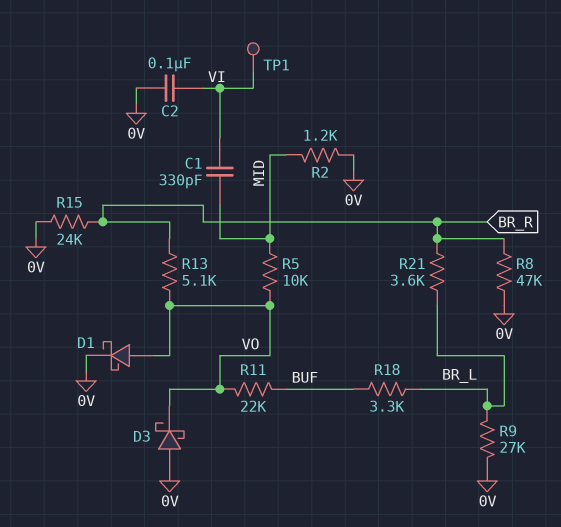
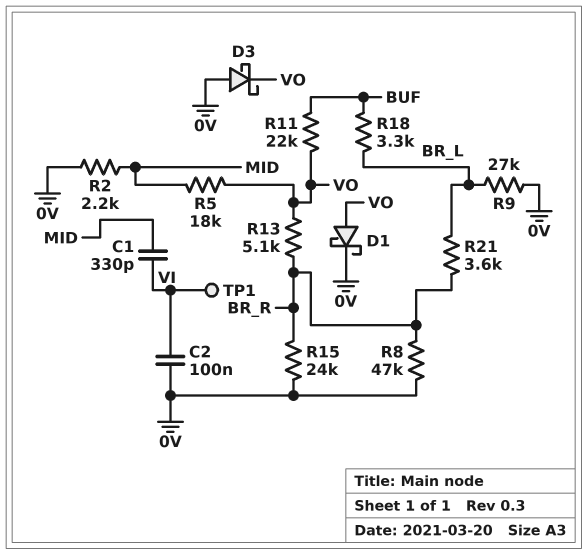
R2: 1.2k (0V, MID) -> 2.2k (0V, MID)
R5: 10k (MID, VO) -> 18k (MID, VO)

